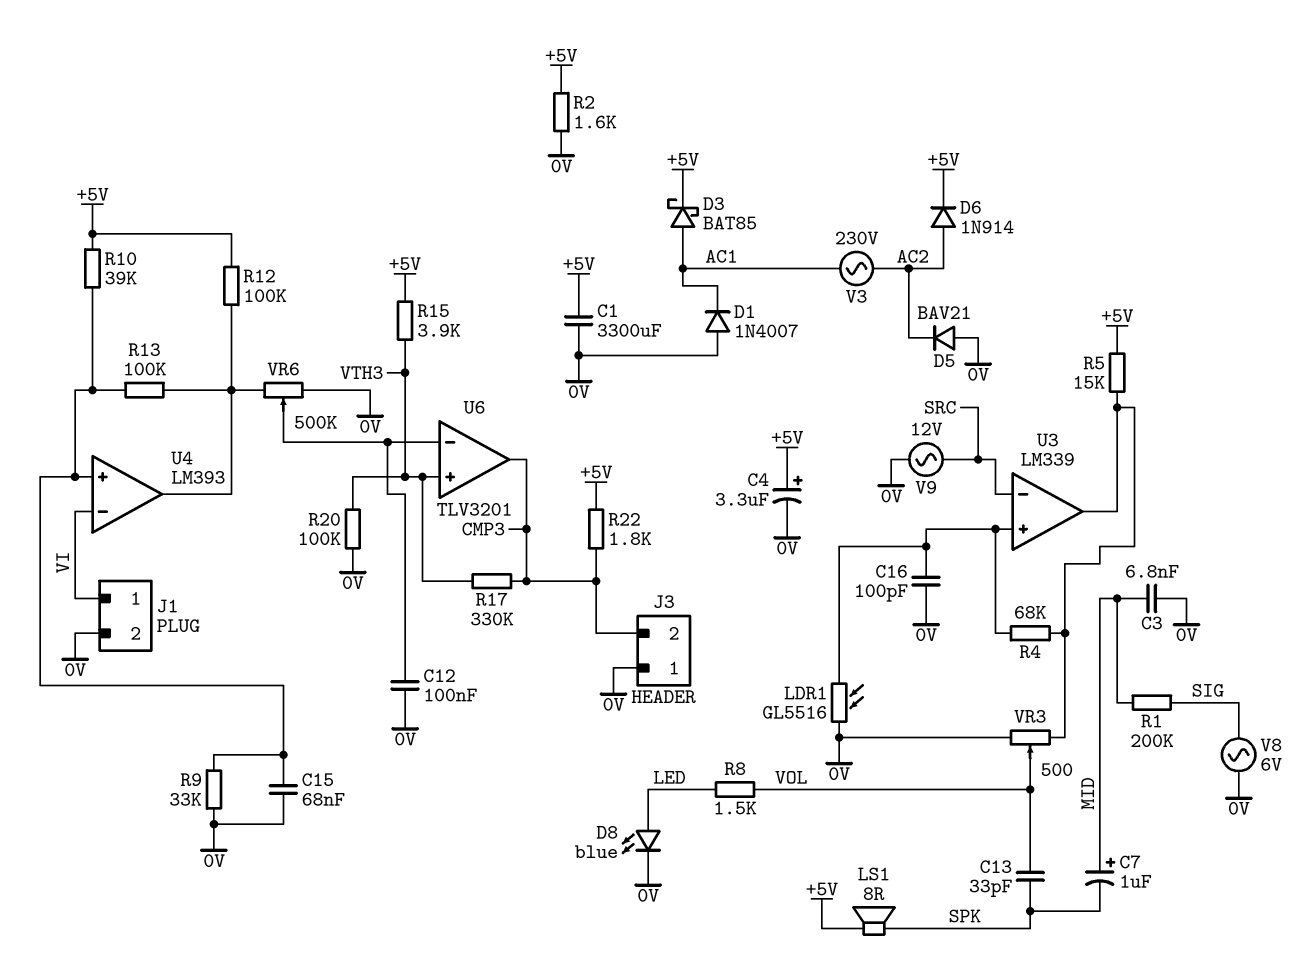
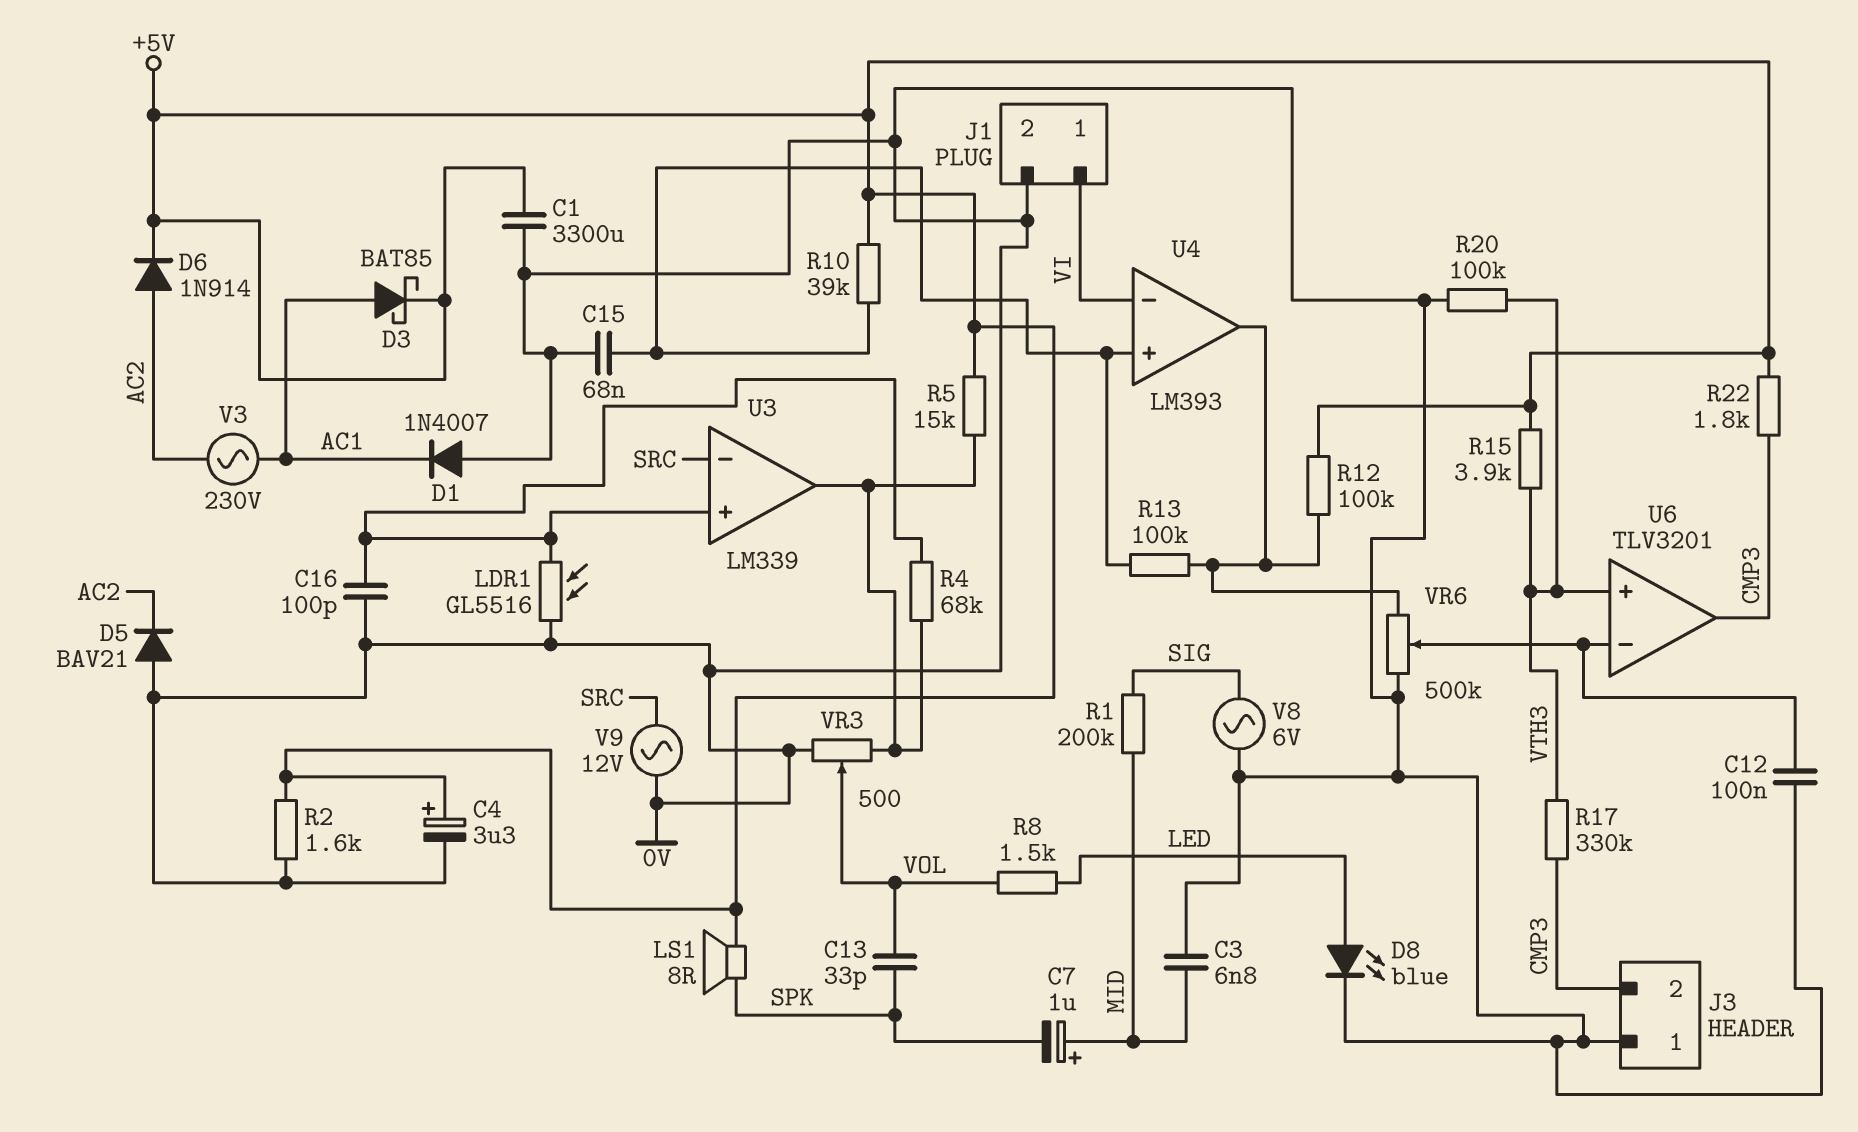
R9: 33k (0V, U4/in+) -> none

